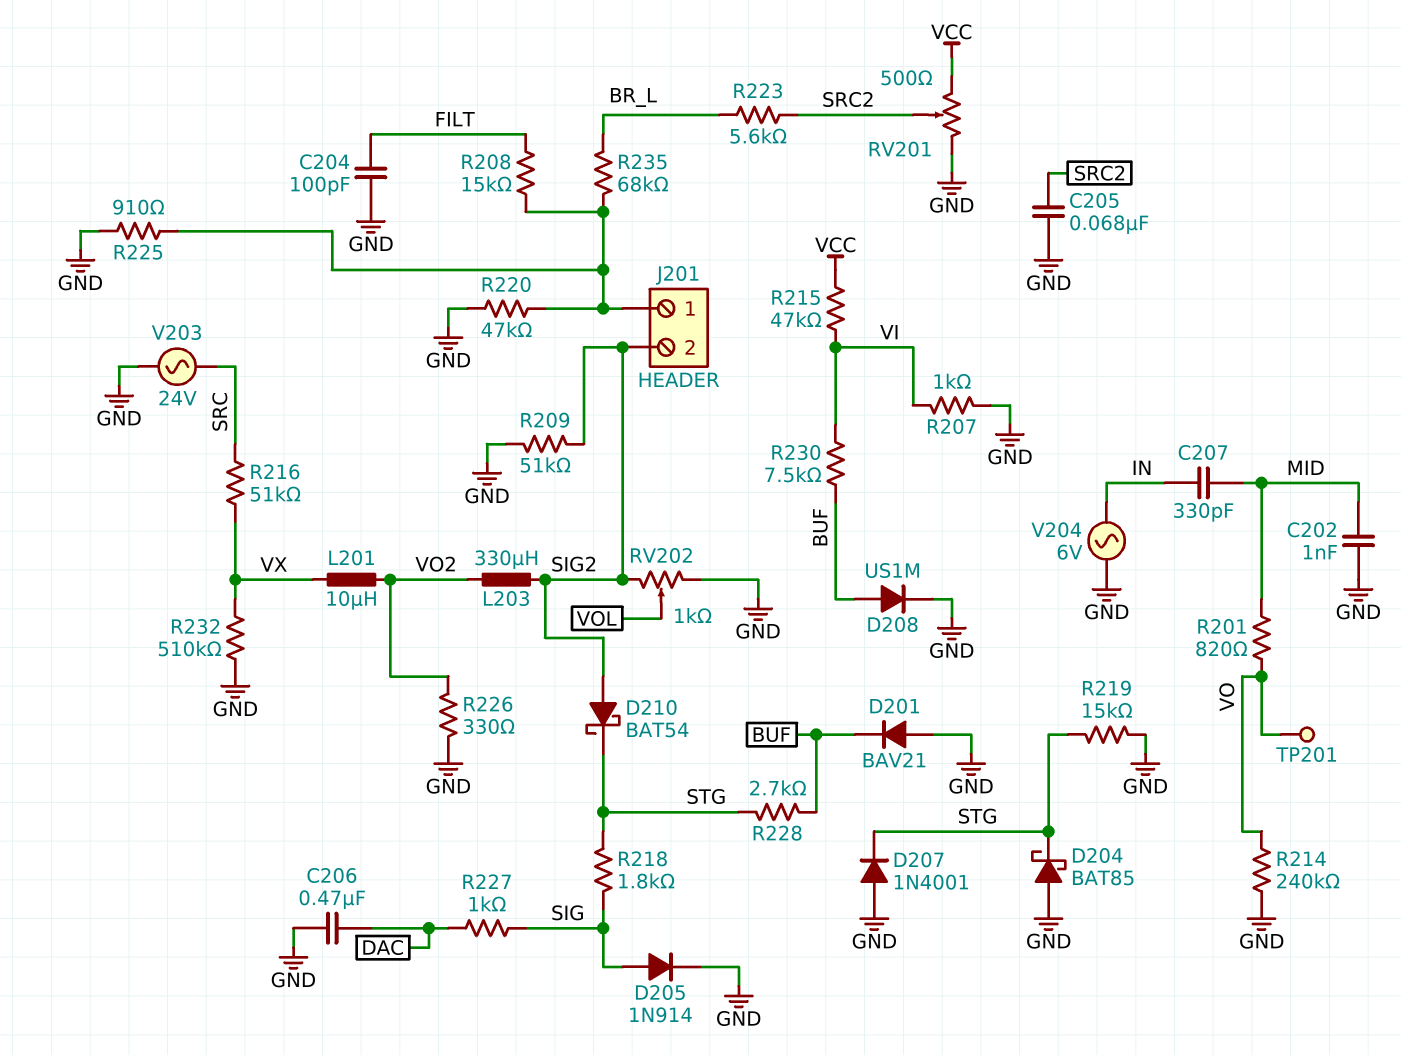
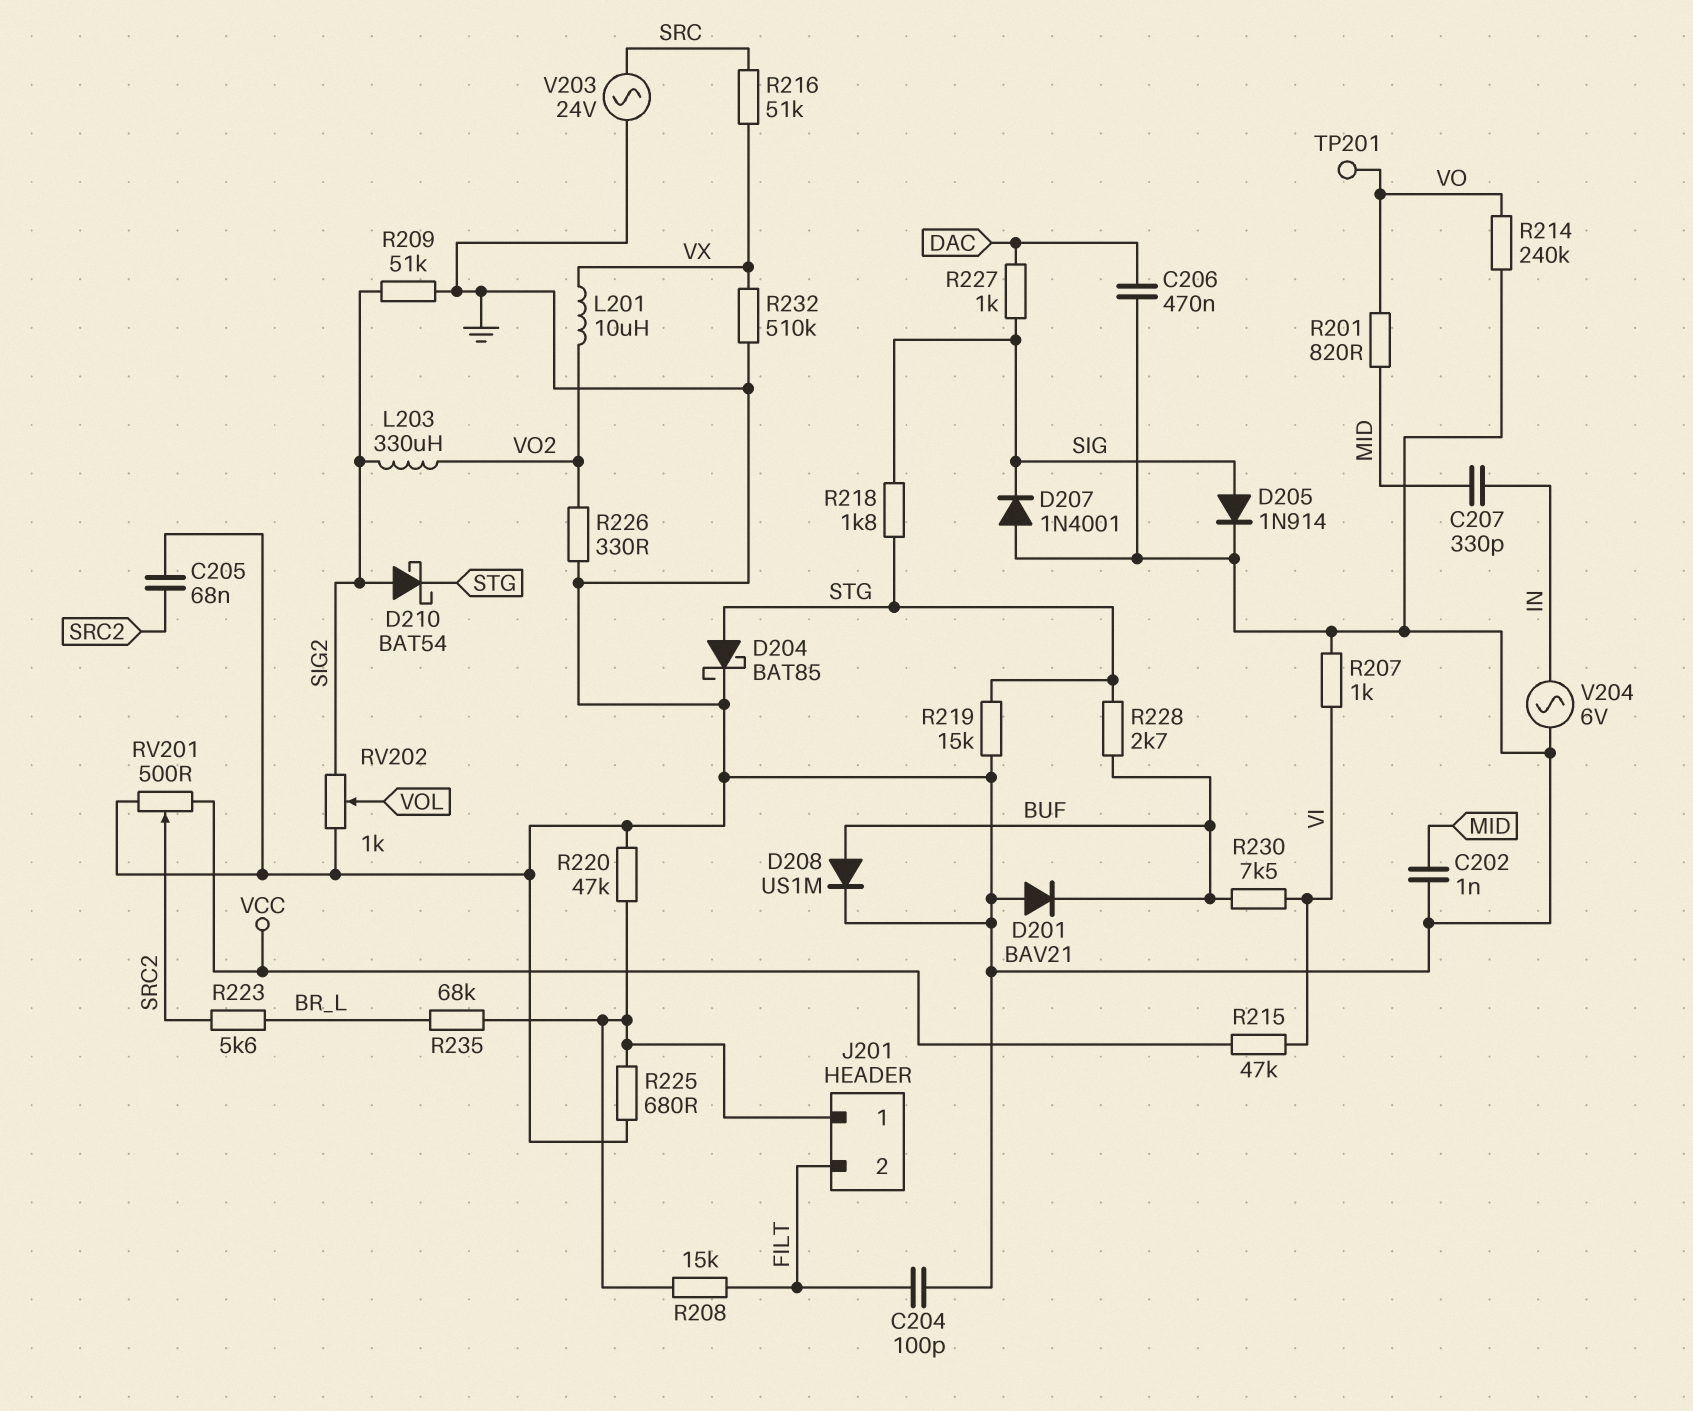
D204: schottky BAT85 (A GND, K STG) -> schottky BAT85 (A STG, K GND)
D207: diode 1N4001 (A GND, K STG) -> diode 1N4001 (A GND, K SIG)
J201 pin 2: SIG2 -> FILT
R225: 910 (GND, J201/1) -> 680 (GND, J201/1)

